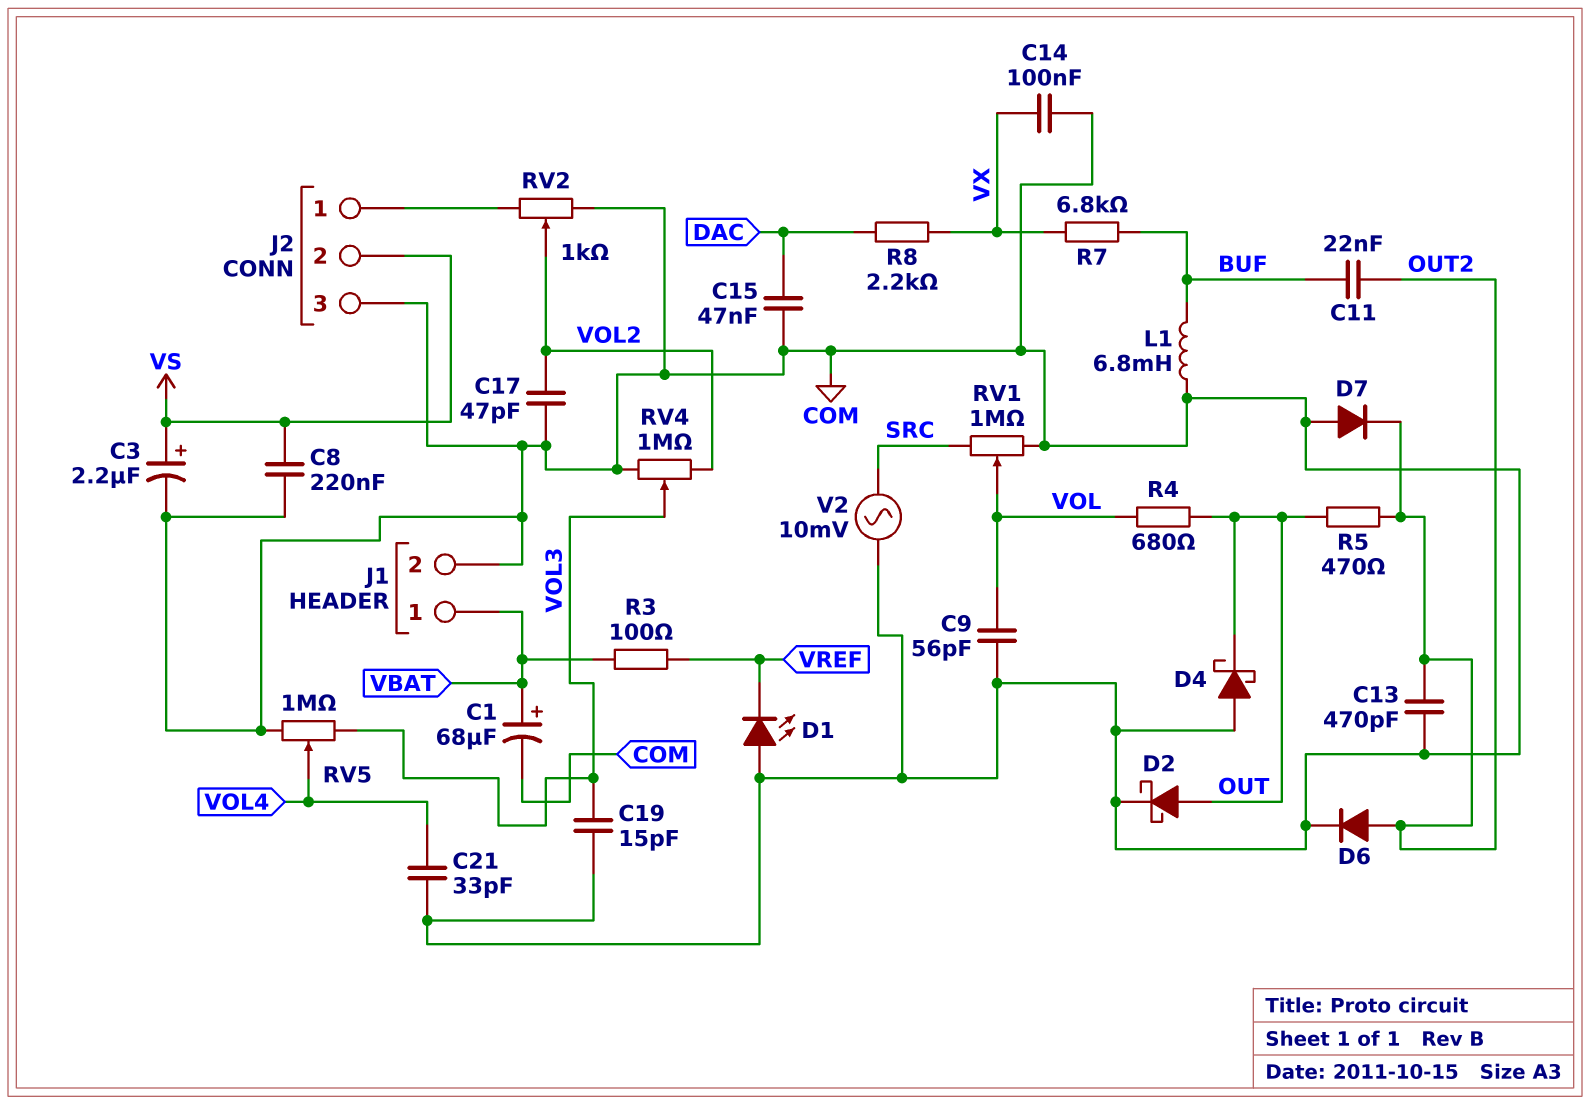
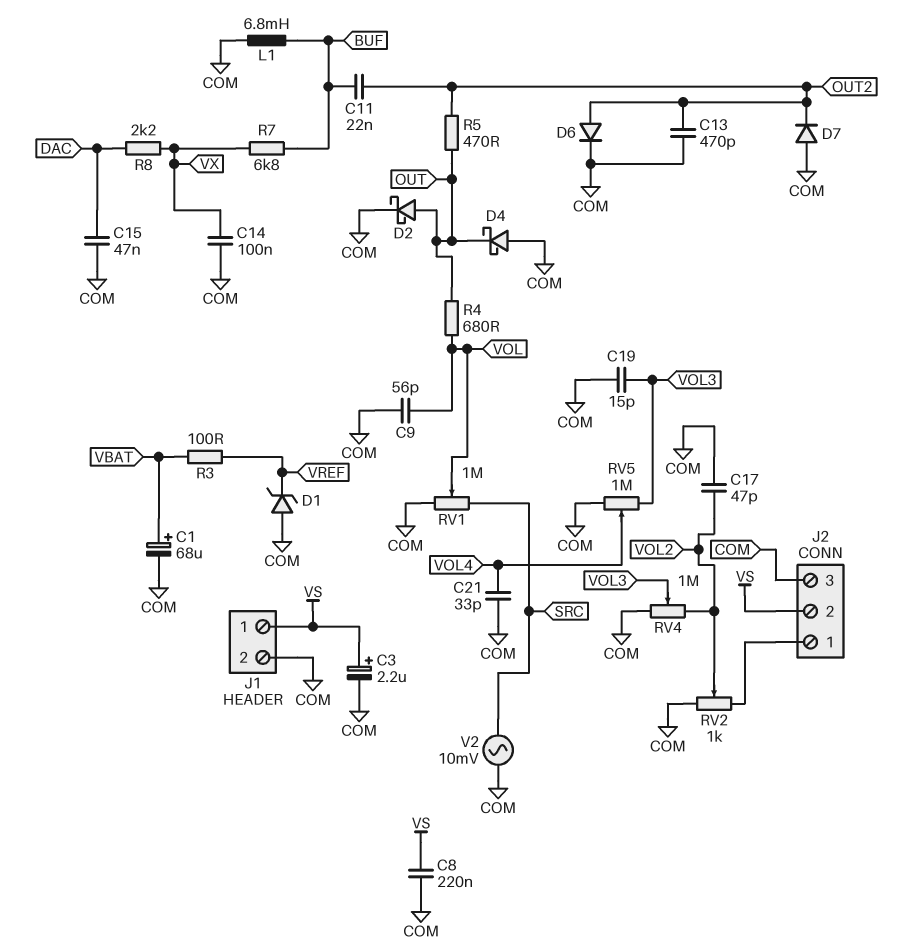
D1: LED (A COM, K VREF) -> zener (A COM, K VREF)
J1 pin 1: VBAT -> VS

